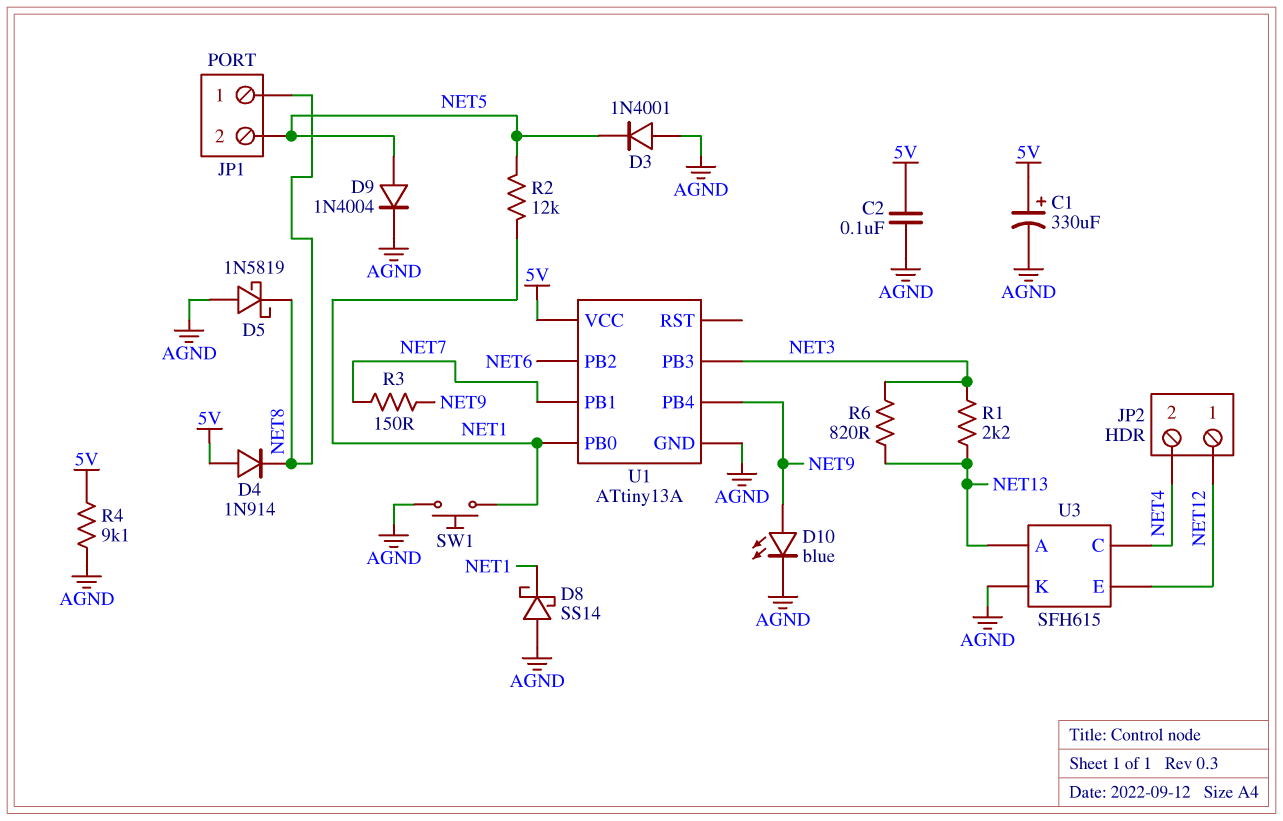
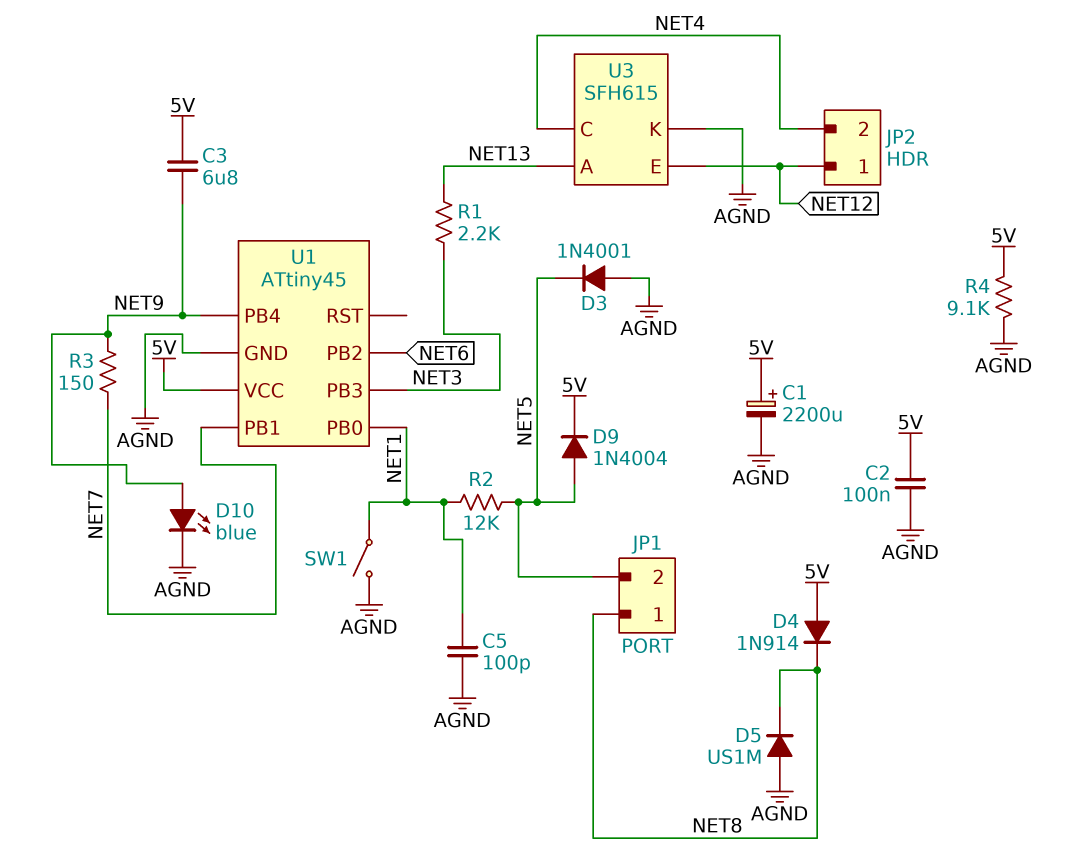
C1: 330uF (plus 5V, minus AGND) -> 2200uF (plus 5V, minus AGND)
C3: none -> 6.8uF (5V, NET9)
C5: none -> 100pF (AGND, NET1)
D5: schottky 1N5819 (A AGND, K NET8) -> diode US1M (A AGND, K NET8)
D8: schottky SS14 (A AGND, K NET1) -> none
D9: diode 1N4004 (A NET5, K AGND) -> diode 1N4004 (A NET5, K 5V)
R6: 820 (NET3, NET13) -> none
SW1: button (AGND, NET1) -> switch (AGND, NET1)
U1: ATtiny13A -> ATtiny45

